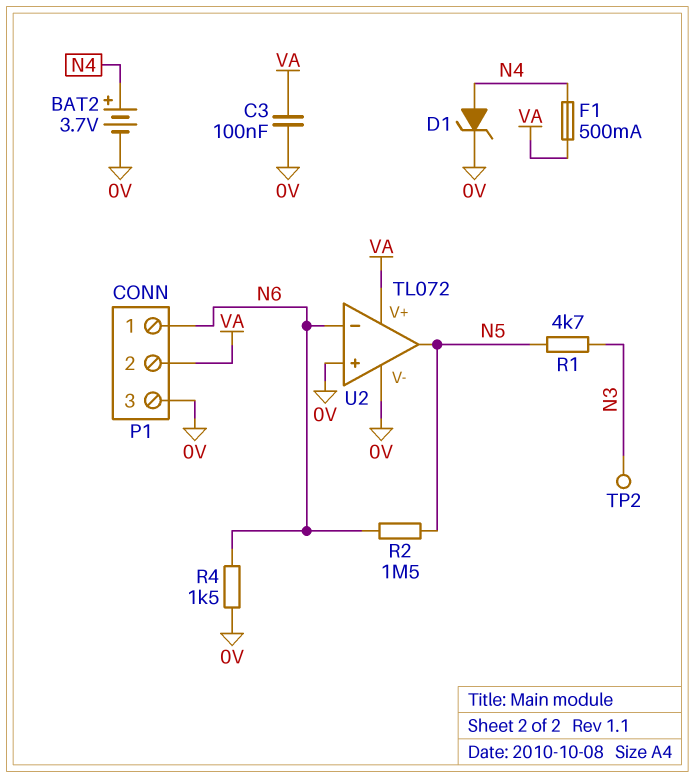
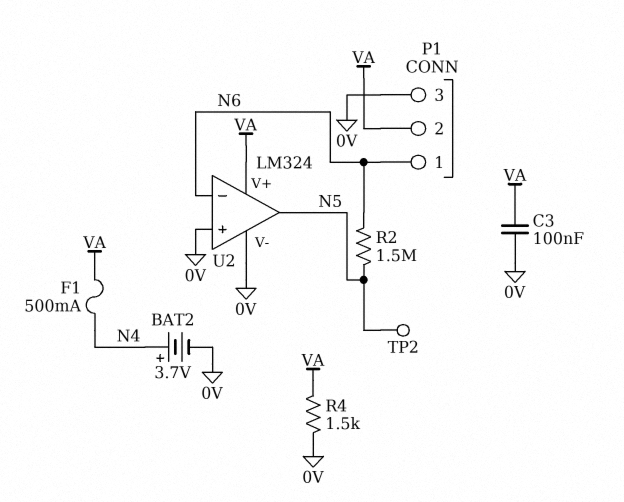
D1: zener (A N4, K 0V) -> none
R1: 4.7k (N3, N5) -> none
R4: 1.5k (0V, N6) -> 1.5k (0V, VA)
TP2: test point (N3) -> test point (N5)
U2: TL072 -> LM324

